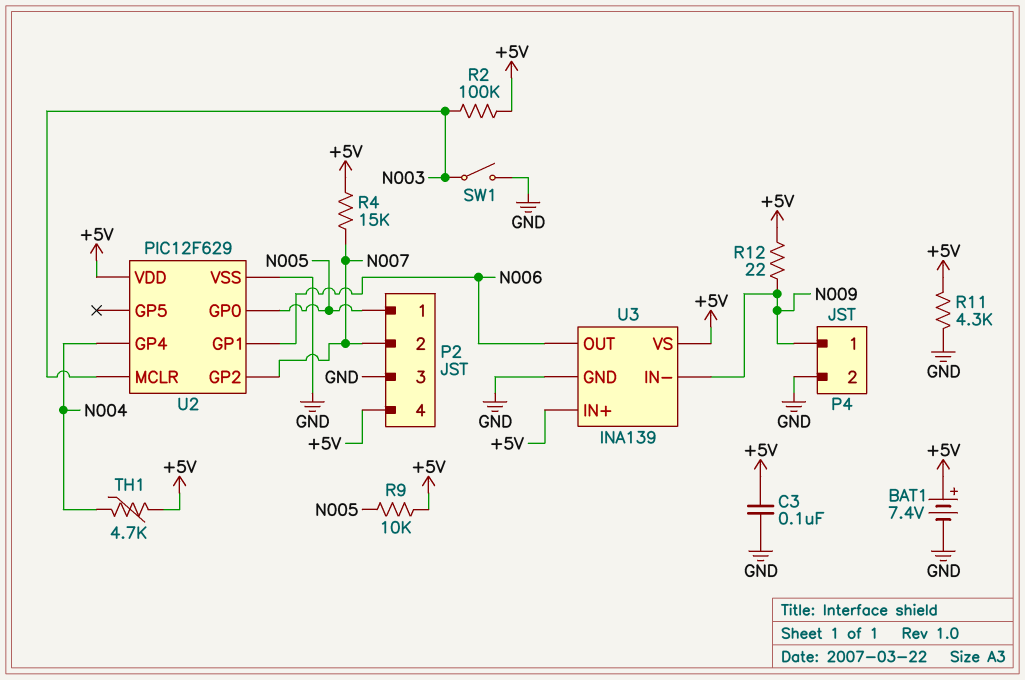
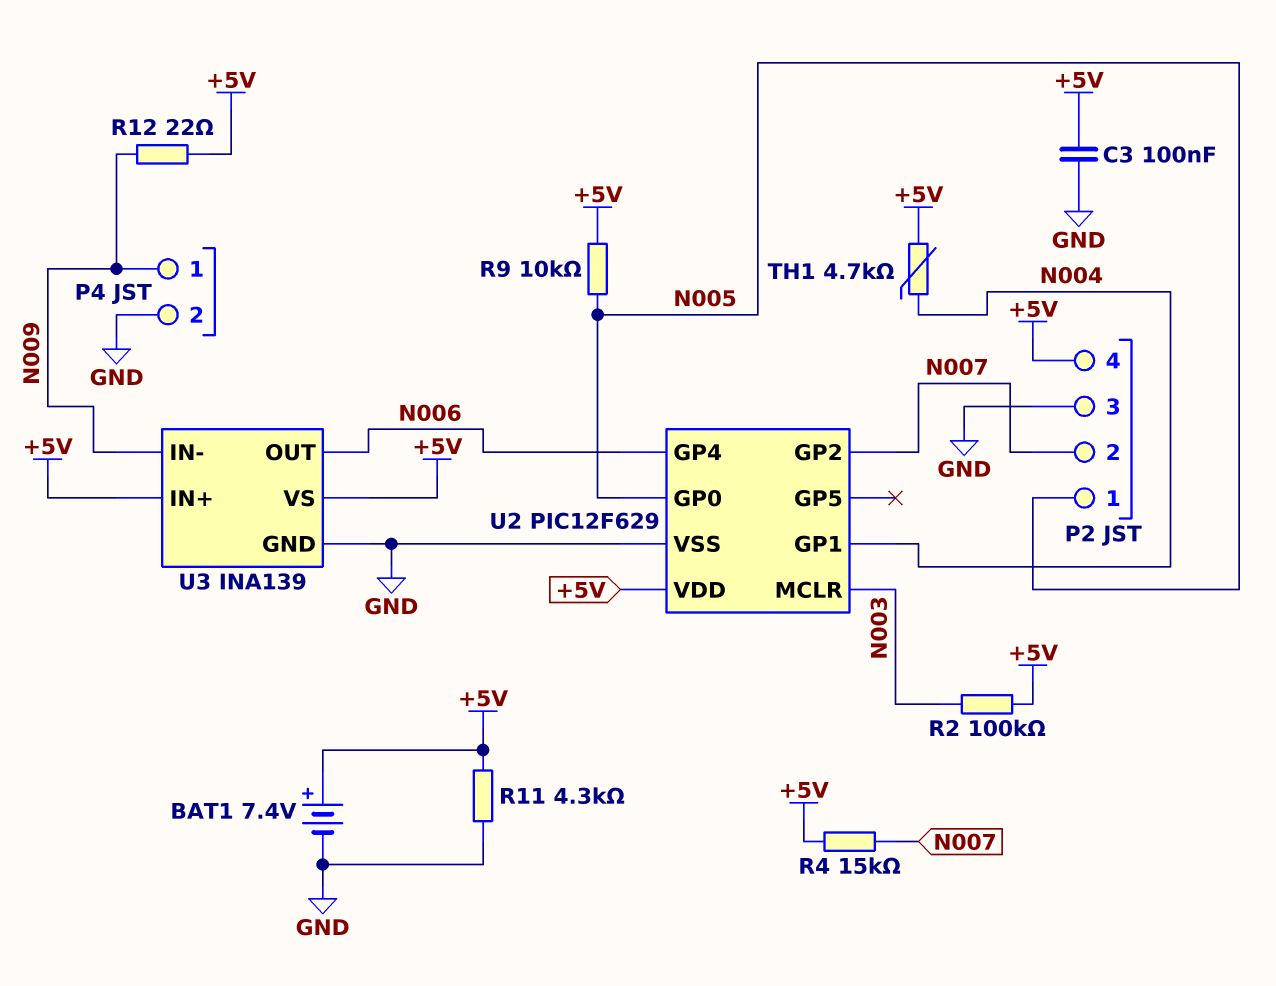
SW1: switch (GND, N003) -> none
U2 pin GP1: N006 -> N004
U2 pin GP4: N004 -> N006

